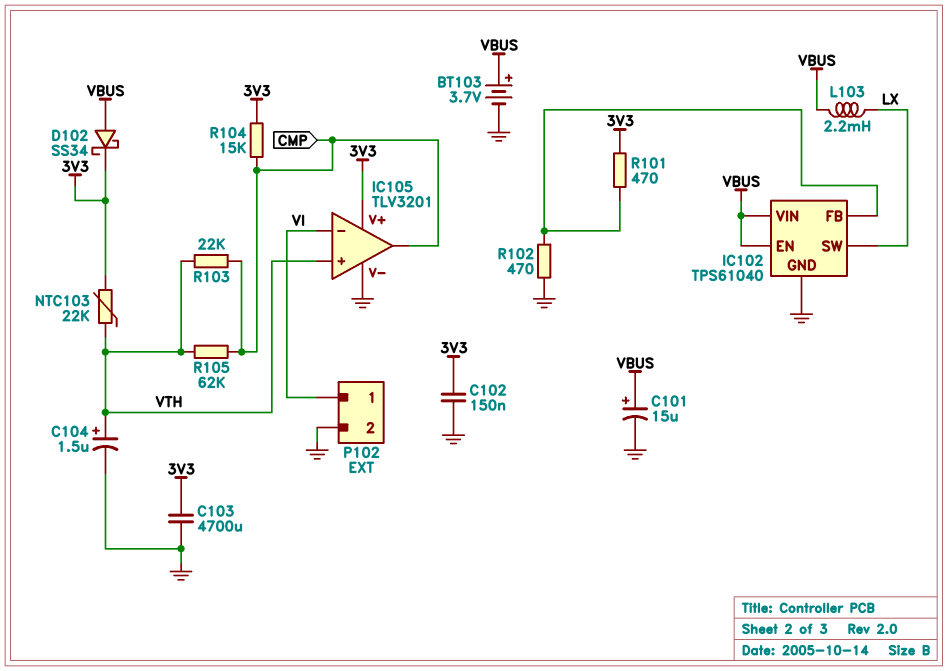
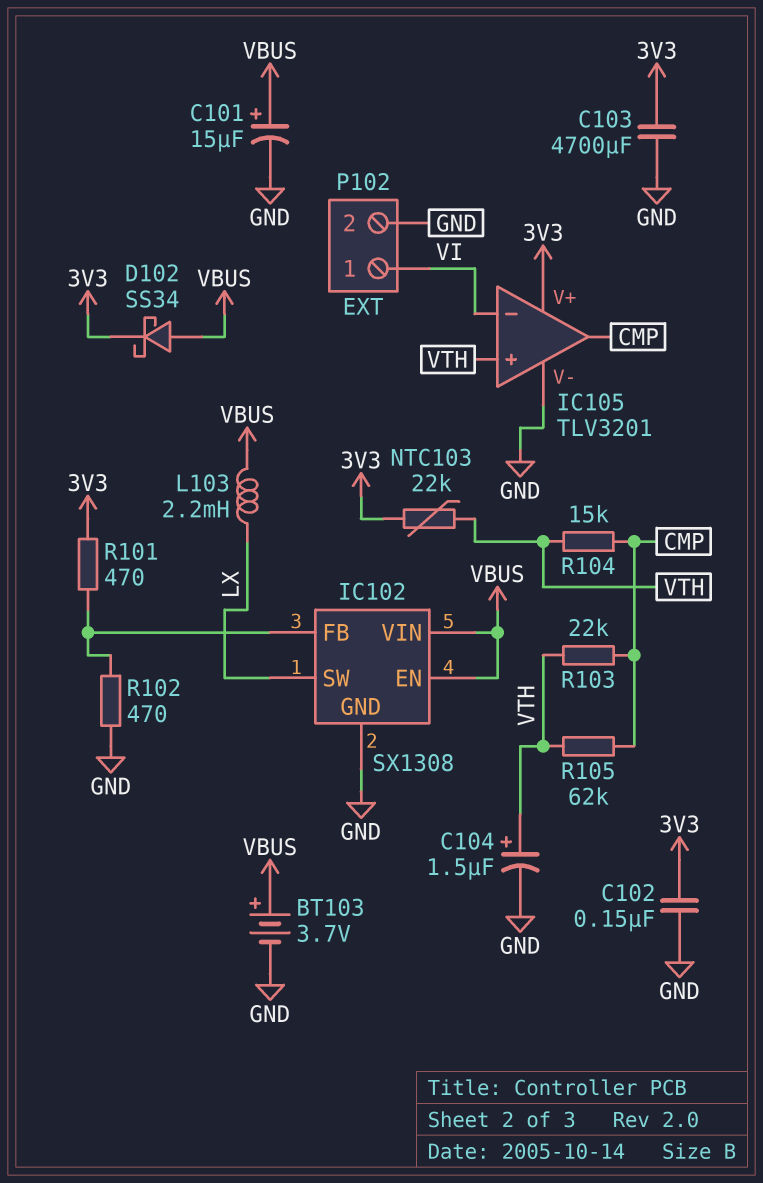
IC102: TPS61040 -> SX1308
R104: 15k (3V3, CMP) -> 15k (CMP, VTH)

